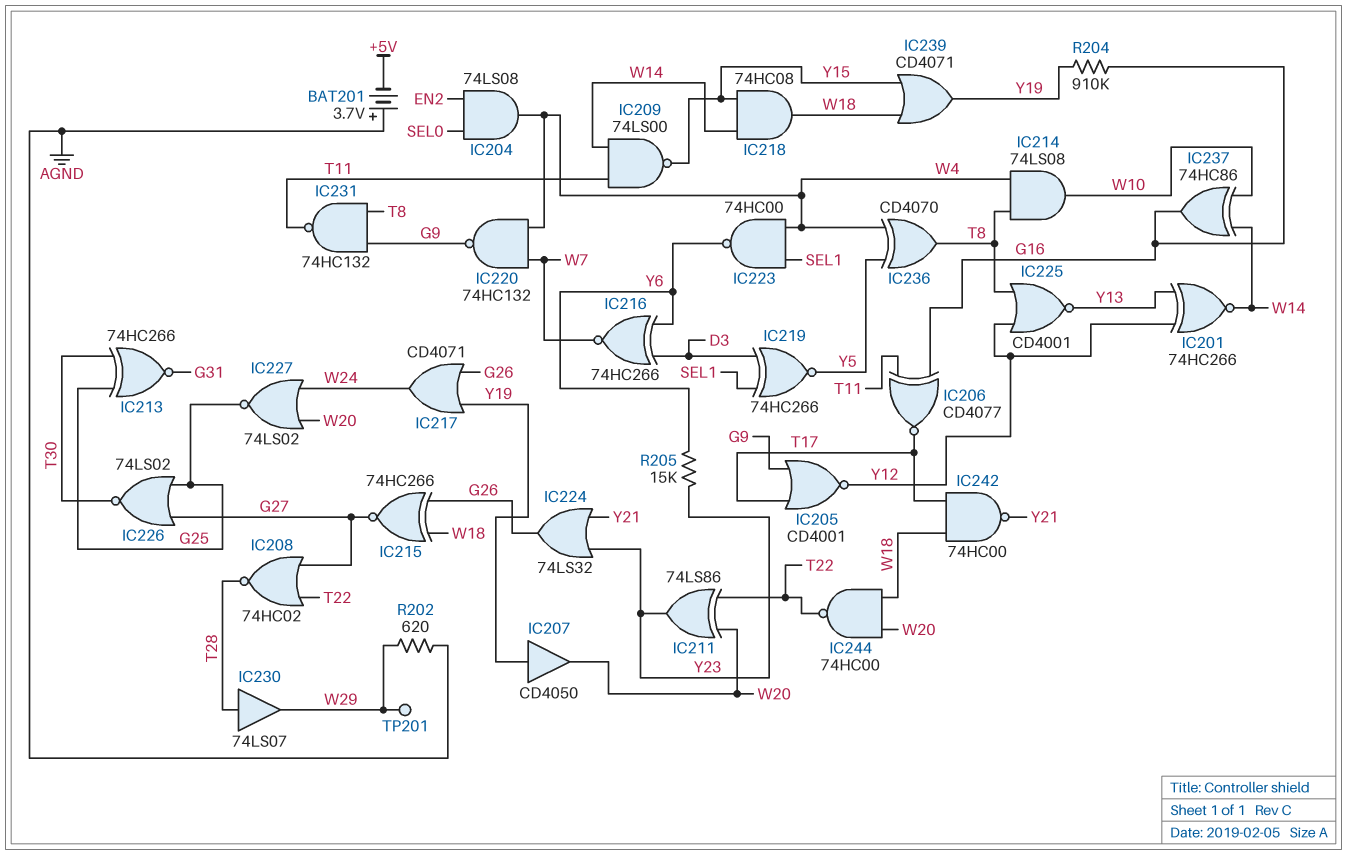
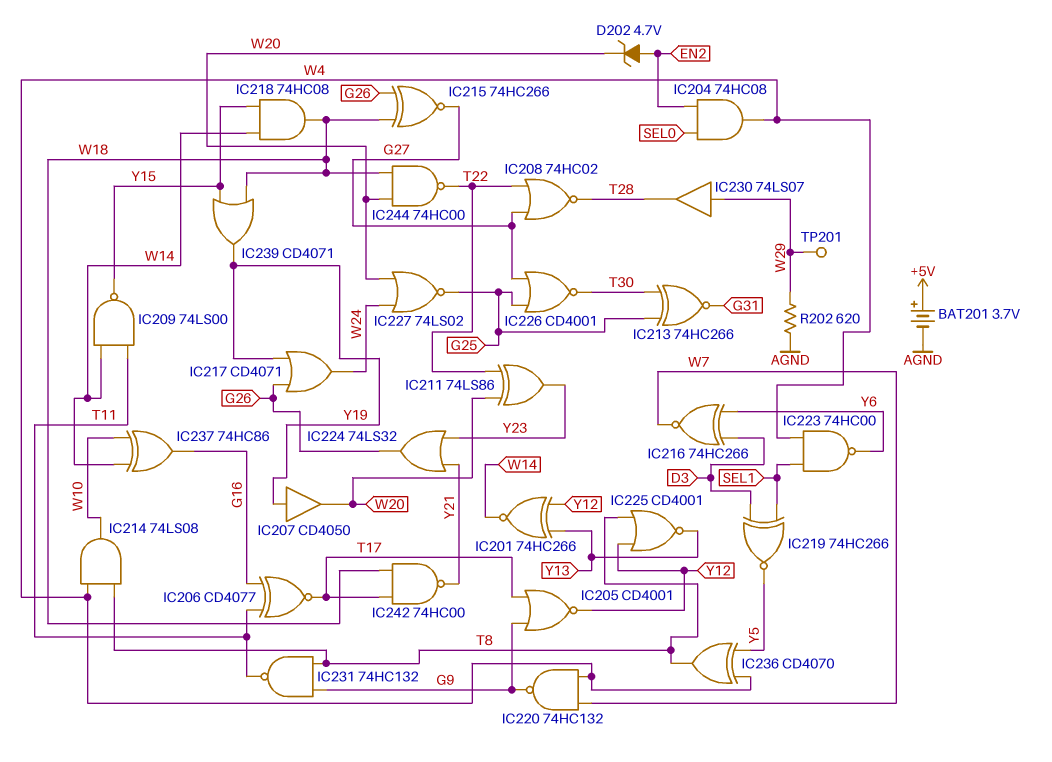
BAT201: 3.7V (plus AGND, minus +5V) -> 3.7V (plus +5V, minus AGND)
D202: none -> zener 4.7V (A EN2, K W20)
IC204: AND 74LS08 (in EN2, in SEL0, out W4) -> AND 74HC08 (in EN2, in SEL0, out W4)
IC226: NOR 74LS02 (in G25, in G27, out T30) -> NOR CD4001 (in G25, in G27, out T30)
IC230: buffer 74LS07 (in T28, out W29) -> buffer 74LS07 (in W29, out T28)
R204: 910k (G16, Y19) -> none
R205: 15k (Y6, Y23) -> none

